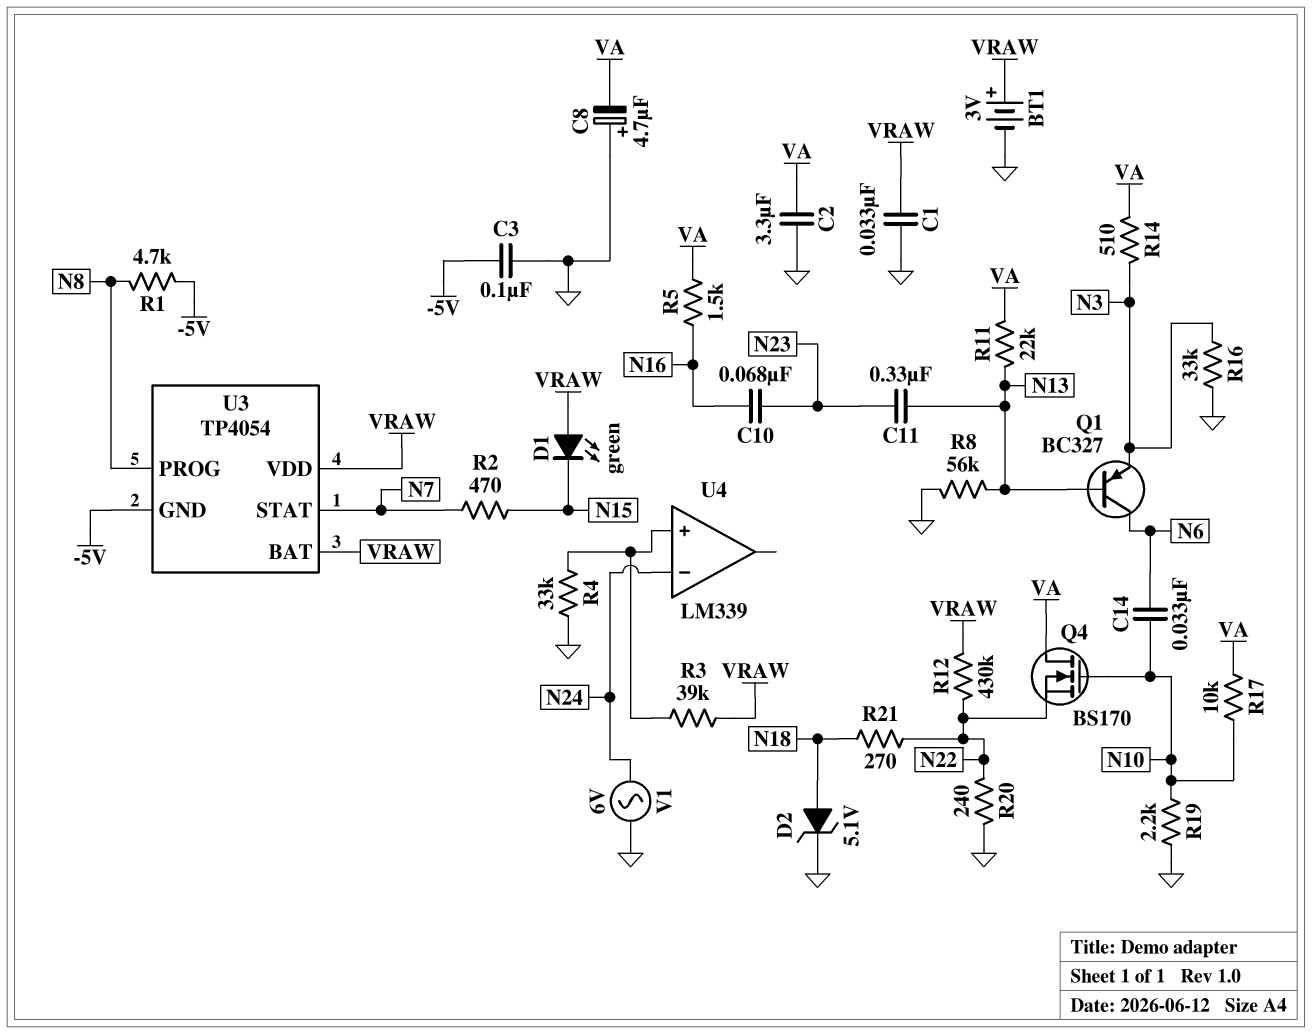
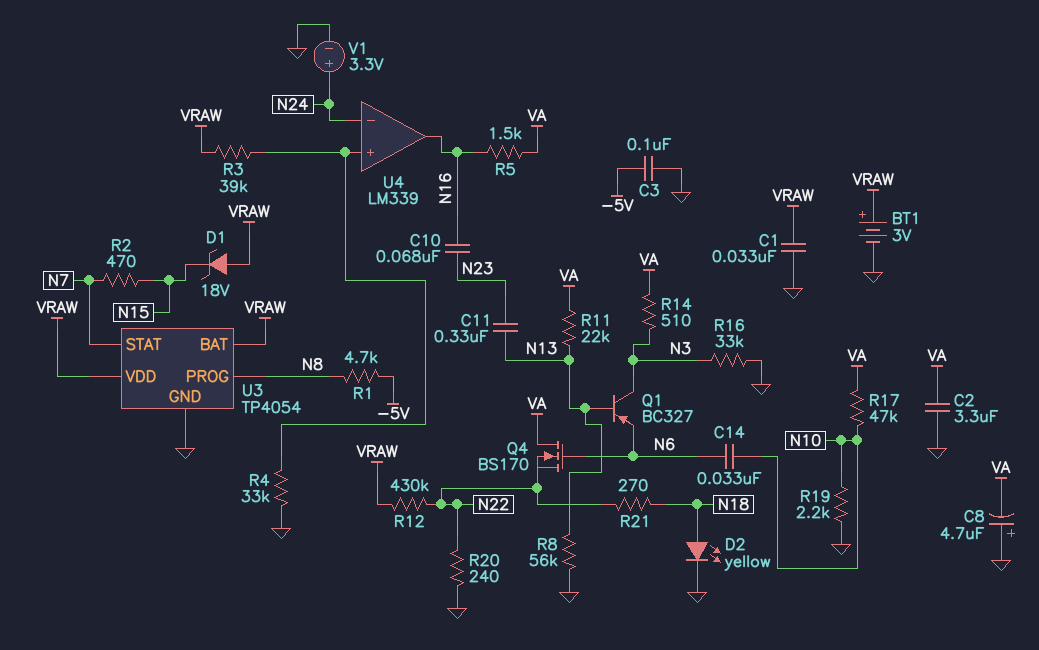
D1: LED green (A VRAW, K N15) -> zener 18V (A VRAW, K N15)
D2: zener 5.1V (A N18, K GND) -> LED yellow (A N18, K GND)
Q1: PNP BC327 (B N13, C N6, E N3) -> PNP BC327 (B N13, C N3, E N6)
Q4: NMOS BS170 (G N10, D VA, S N22) -> NMOS BS170 (G N6, D VA, S N22)
R17: 10k (N10, VA) -> 47k (N10, VA)
U3 pin GND: -5V -> GND
U4 pin out: none -> N16
V1: AC 6V (GND, N24) -> 3.3V (plus N24, minus GND)

